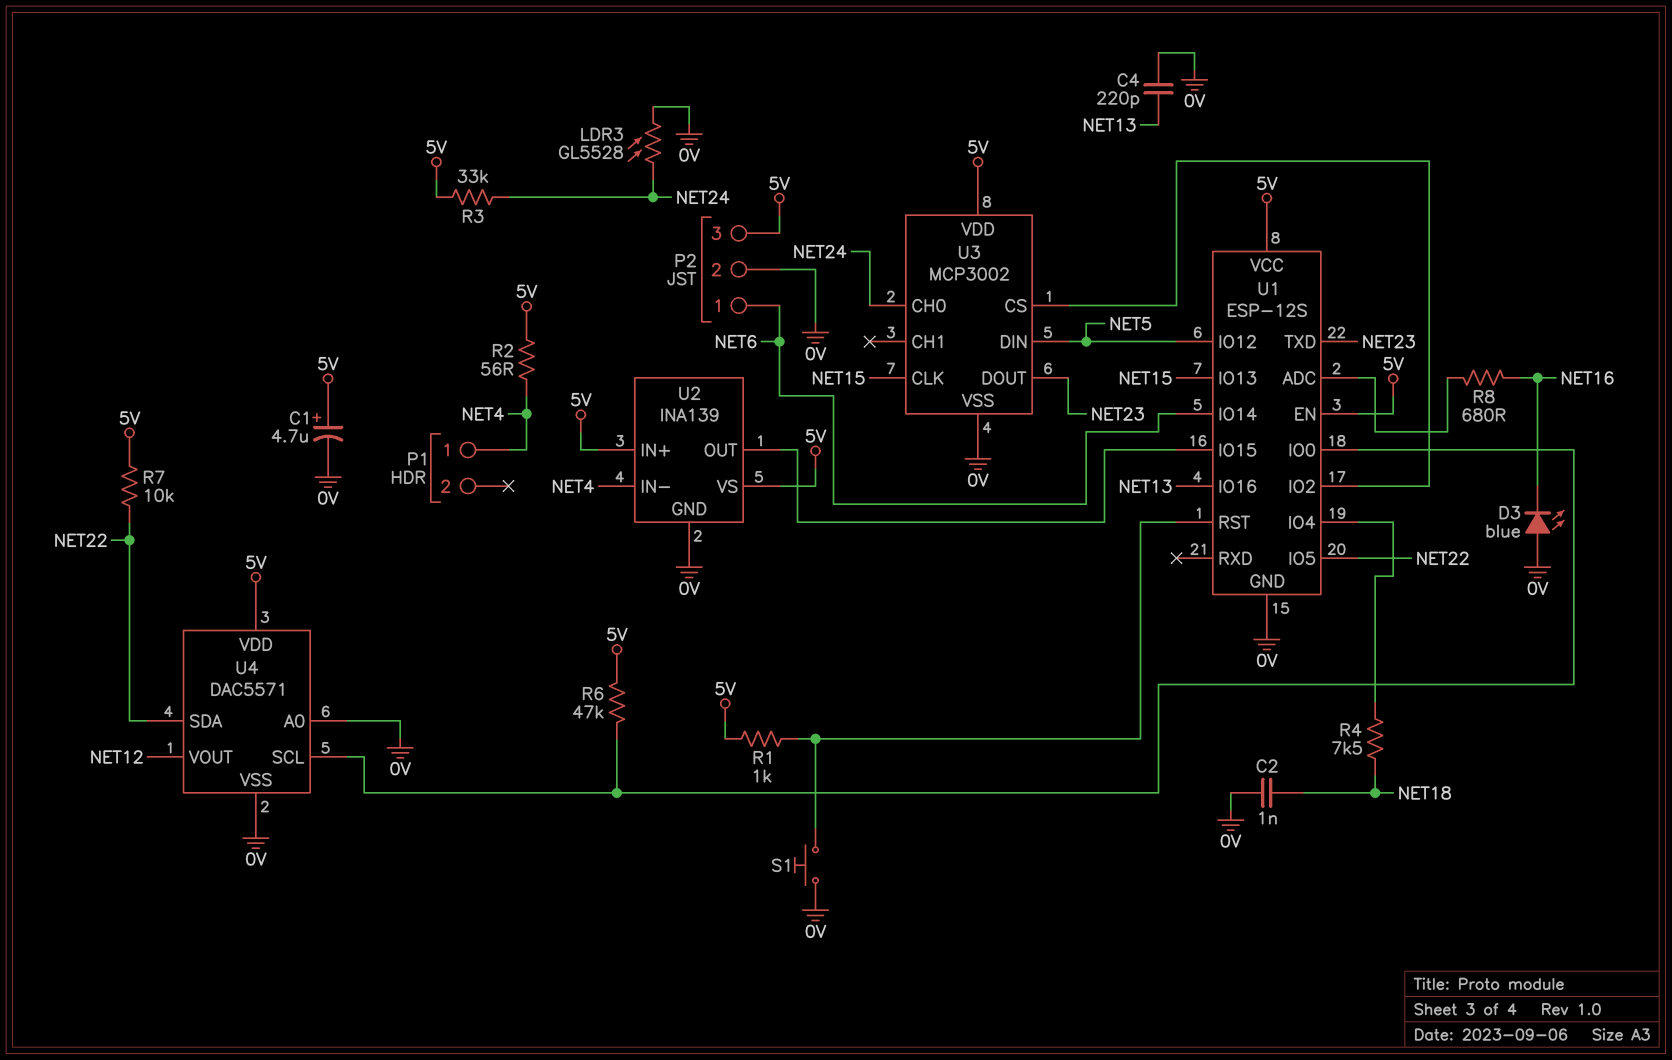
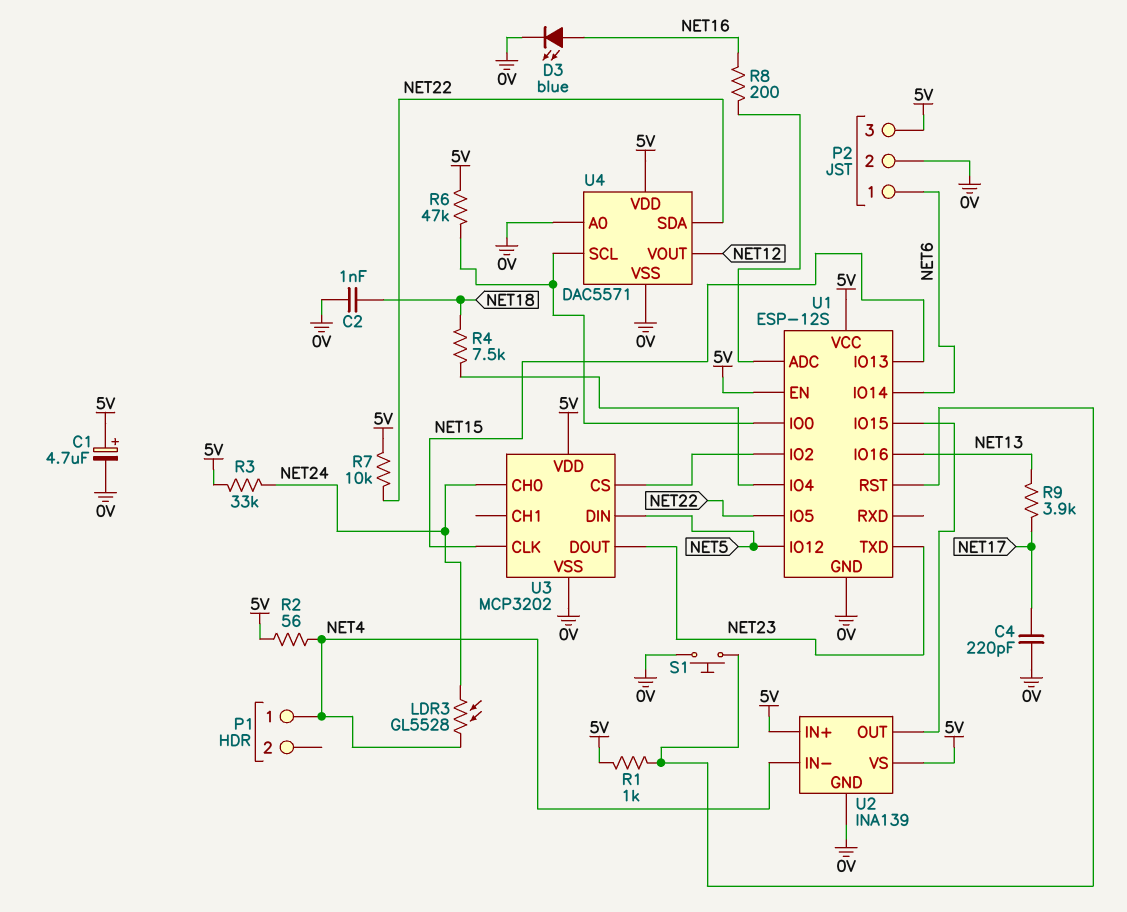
C4: 220pF (0V, NET13) -> 220pF (0V, NET17)
D3: LED blue (A 0V, K NET16) -> LED blue (A NET16, K 0V)
LDR3: GL5528 (0V, NET24) -> GL5528 (NET4, NET24)
R8: 680 (NET16, U1/ADC) -> 200 (NET16, U1/ADC)
R9: none -> 3.9k (NET13, NET17)
U3: MCP3002 -> MCP3202

